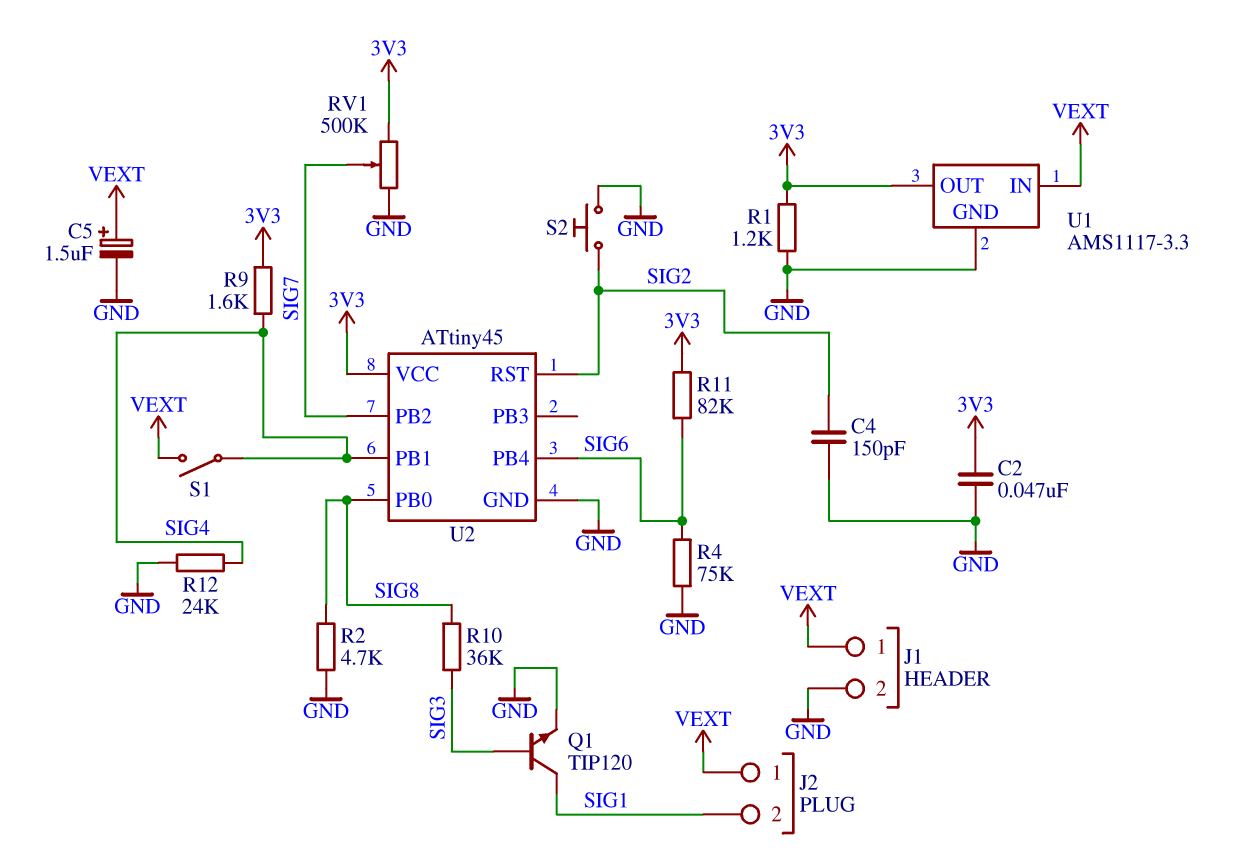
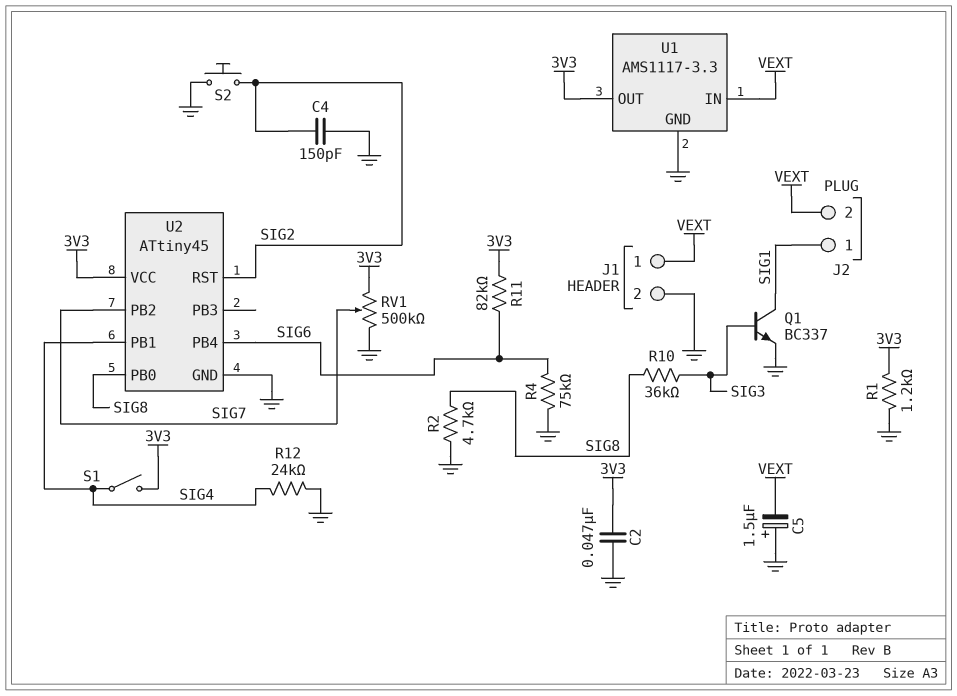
C5: 1.5uF (plus VEXT, minus GND) -> 1.5uF (plus GND, minus VEXT)
J2 pin 1: VEXT -> SIG1
J2 pin 2: SIG1 -> VEXT
Q1: NPN TIP120 (B SIG3, C SIG1, E GND) -> NPN BC337 (B SIG3, C SIG1, E GND)
R9: 1.6k (3V3, SIG4) -> none
S1: switch (SIG4, VEXT) -> switch (3V3, SIG4)

